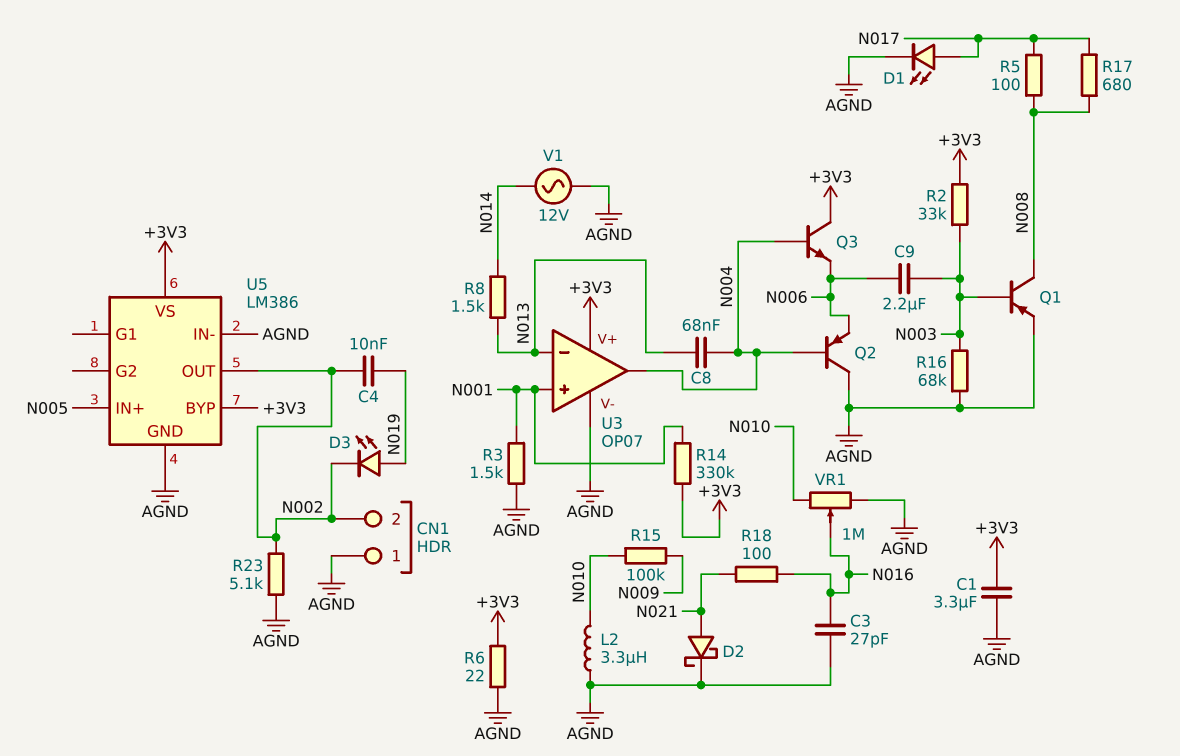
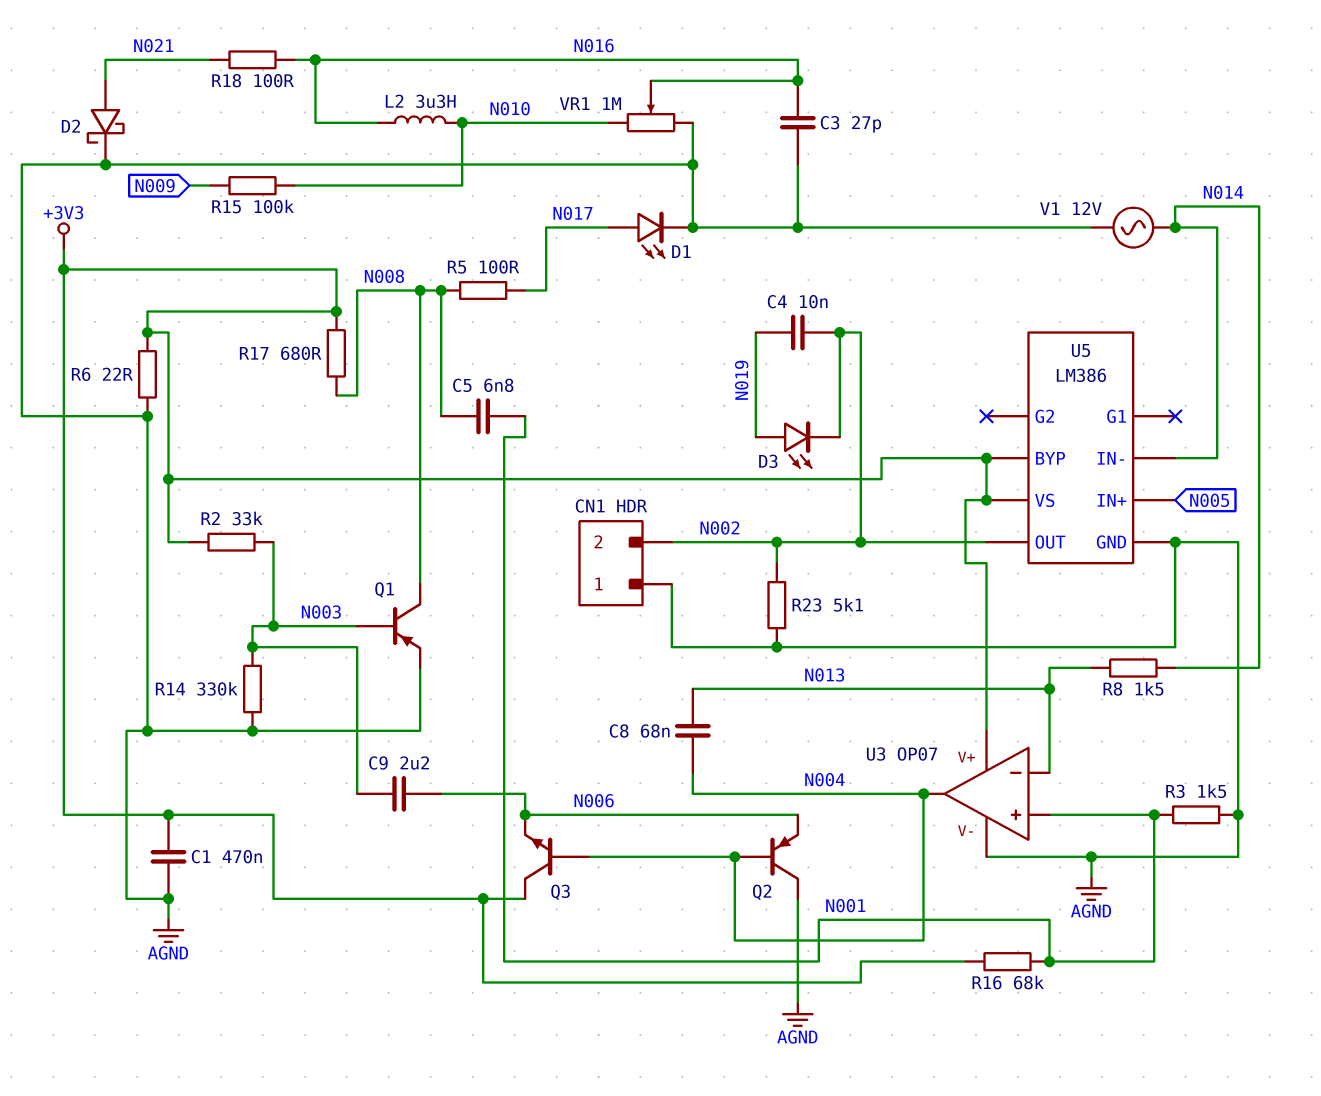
C1: 3.3uF (+3V3, AGND) -> 470nF (+3V3, AGND)
C5: none -> 6.8nF (N001, N008)
L2: 3.3uH (AGND, N010) -> 3.3uH (N010, N016)
R14: 330k (+3V3, N001) -> 330k (AGND, N003)
R16: 68k (AGND, N003) -> 68k (+3V3, N001)
R17: 680 (N008, N017) -> 680 (+3V3, N008)
U5 pin IN-: AGND -> N014

